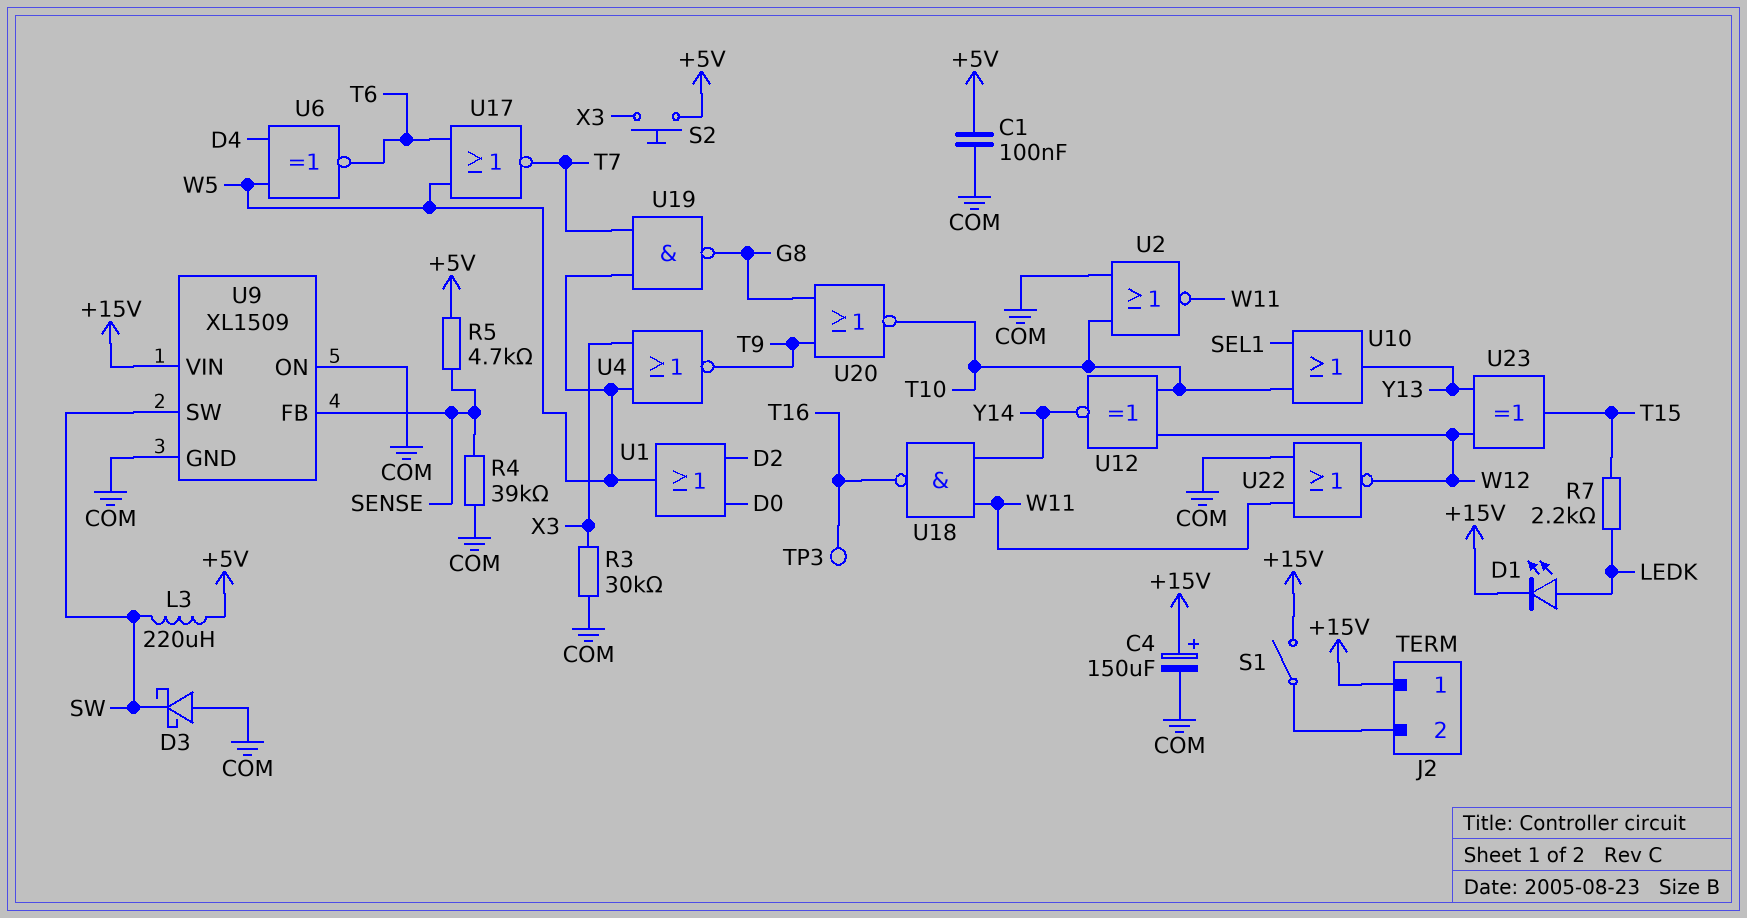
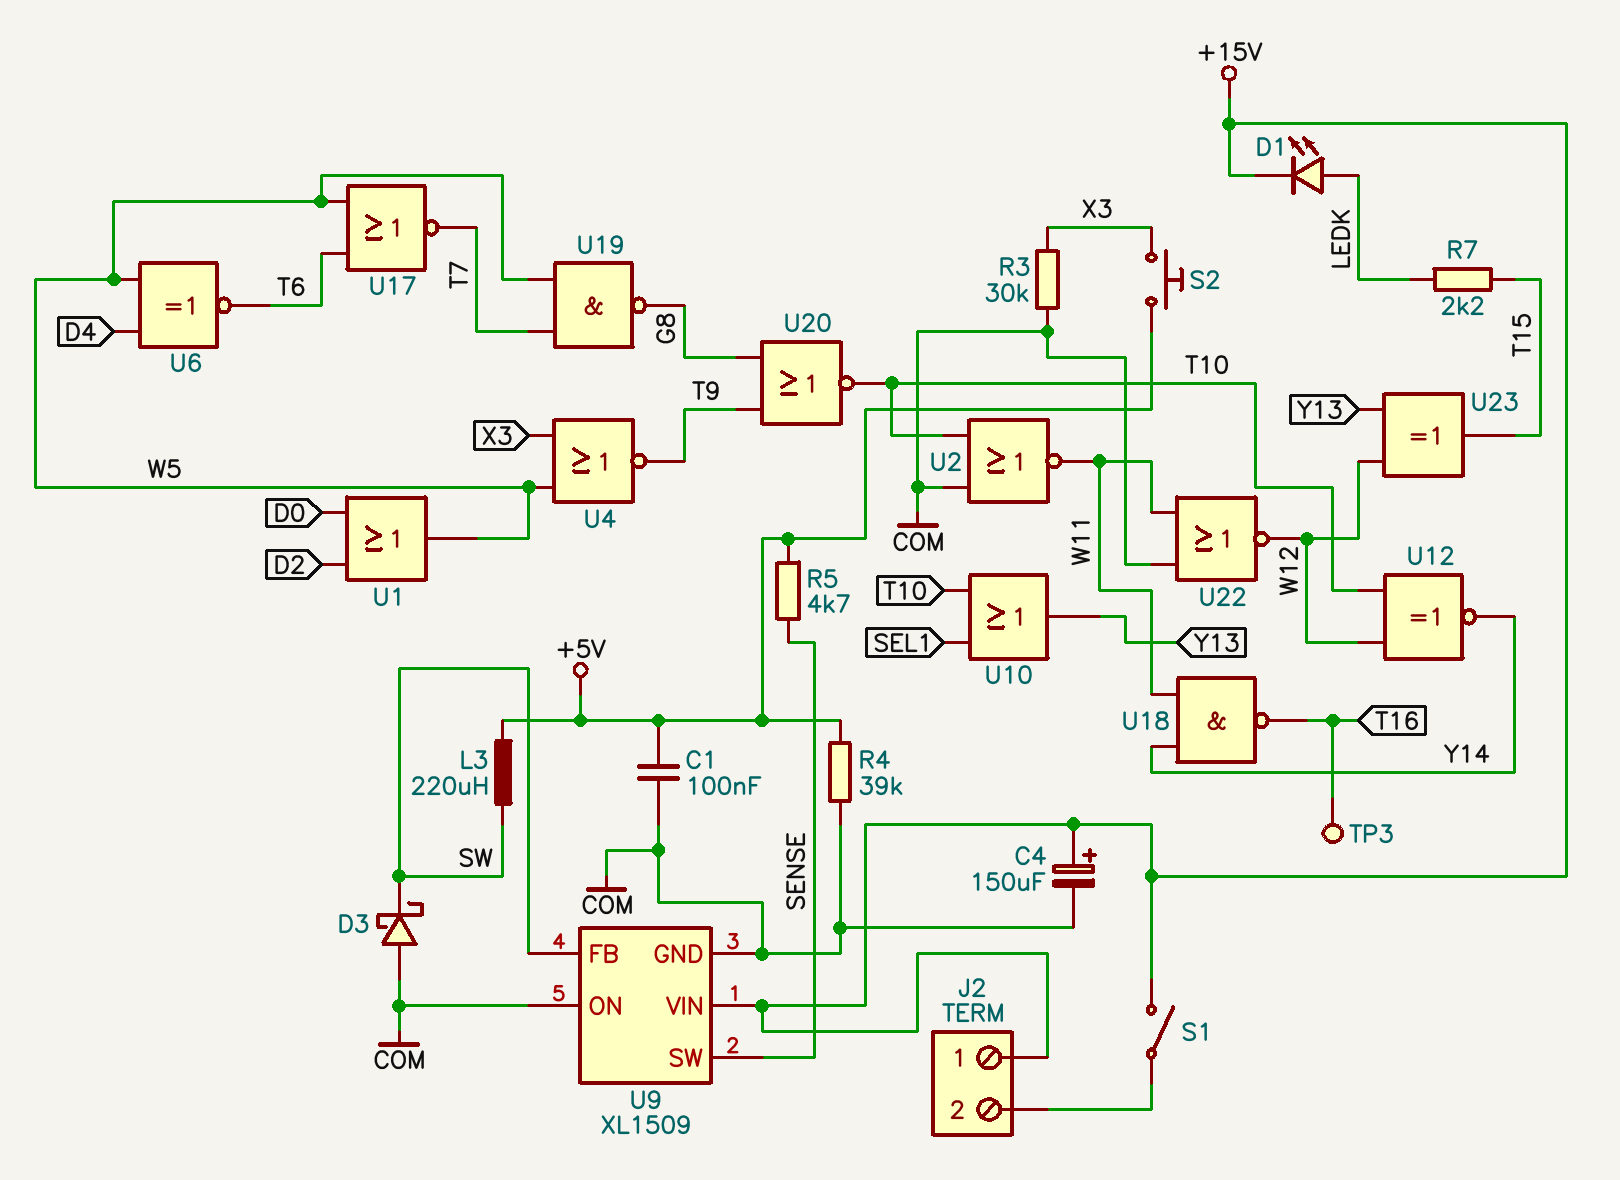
R4: 39k (COM, SENSE) -> 39k (+5V, COM)
U9 pin FB: SENSE -> SW
U9 pin SW: SW -> SENSE

